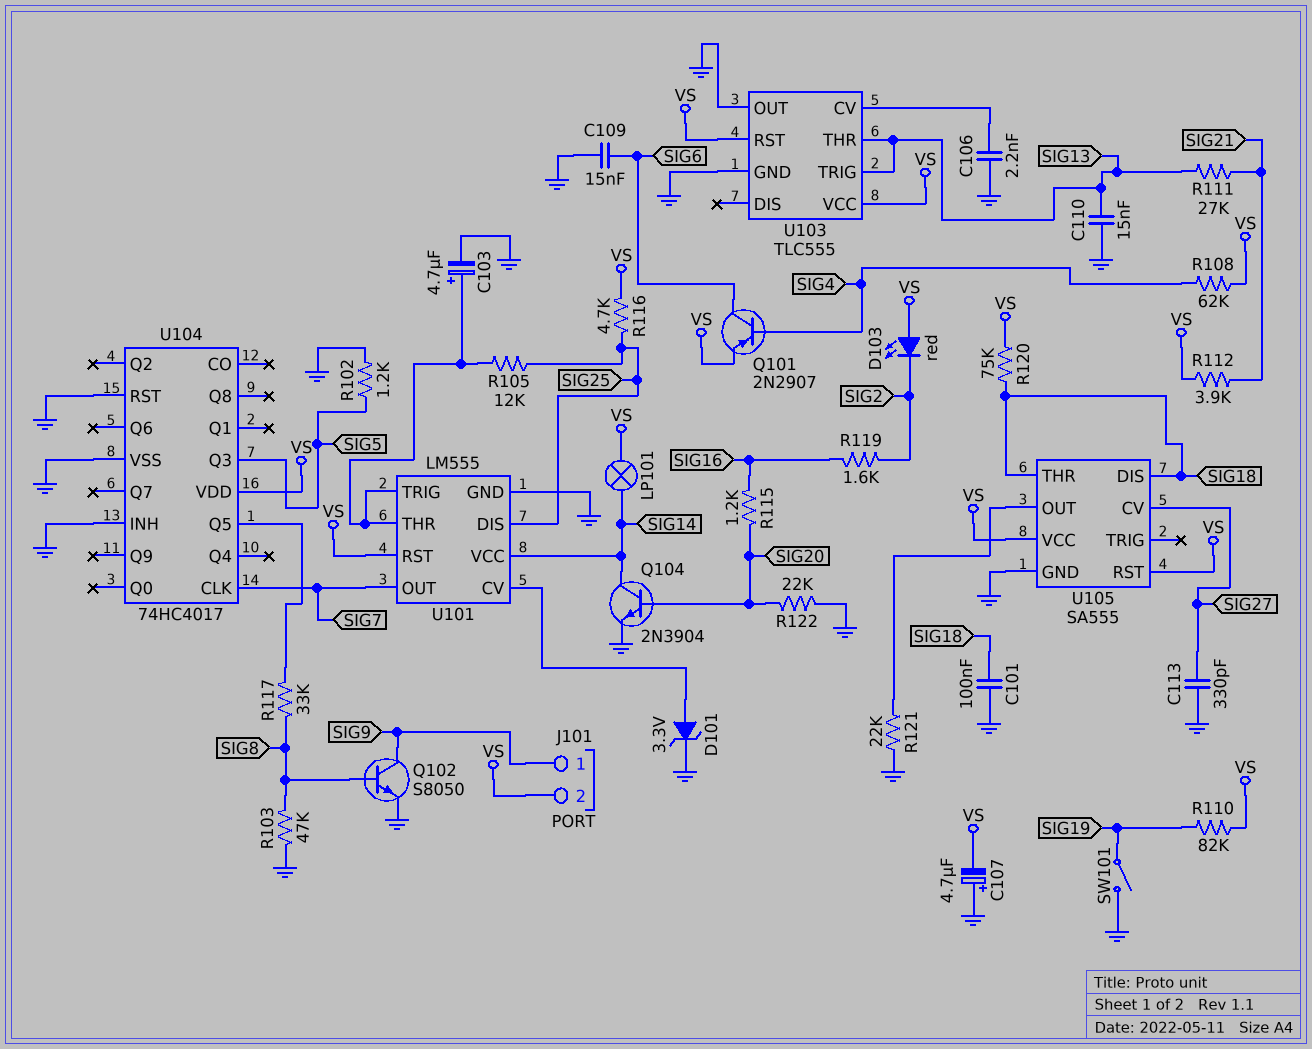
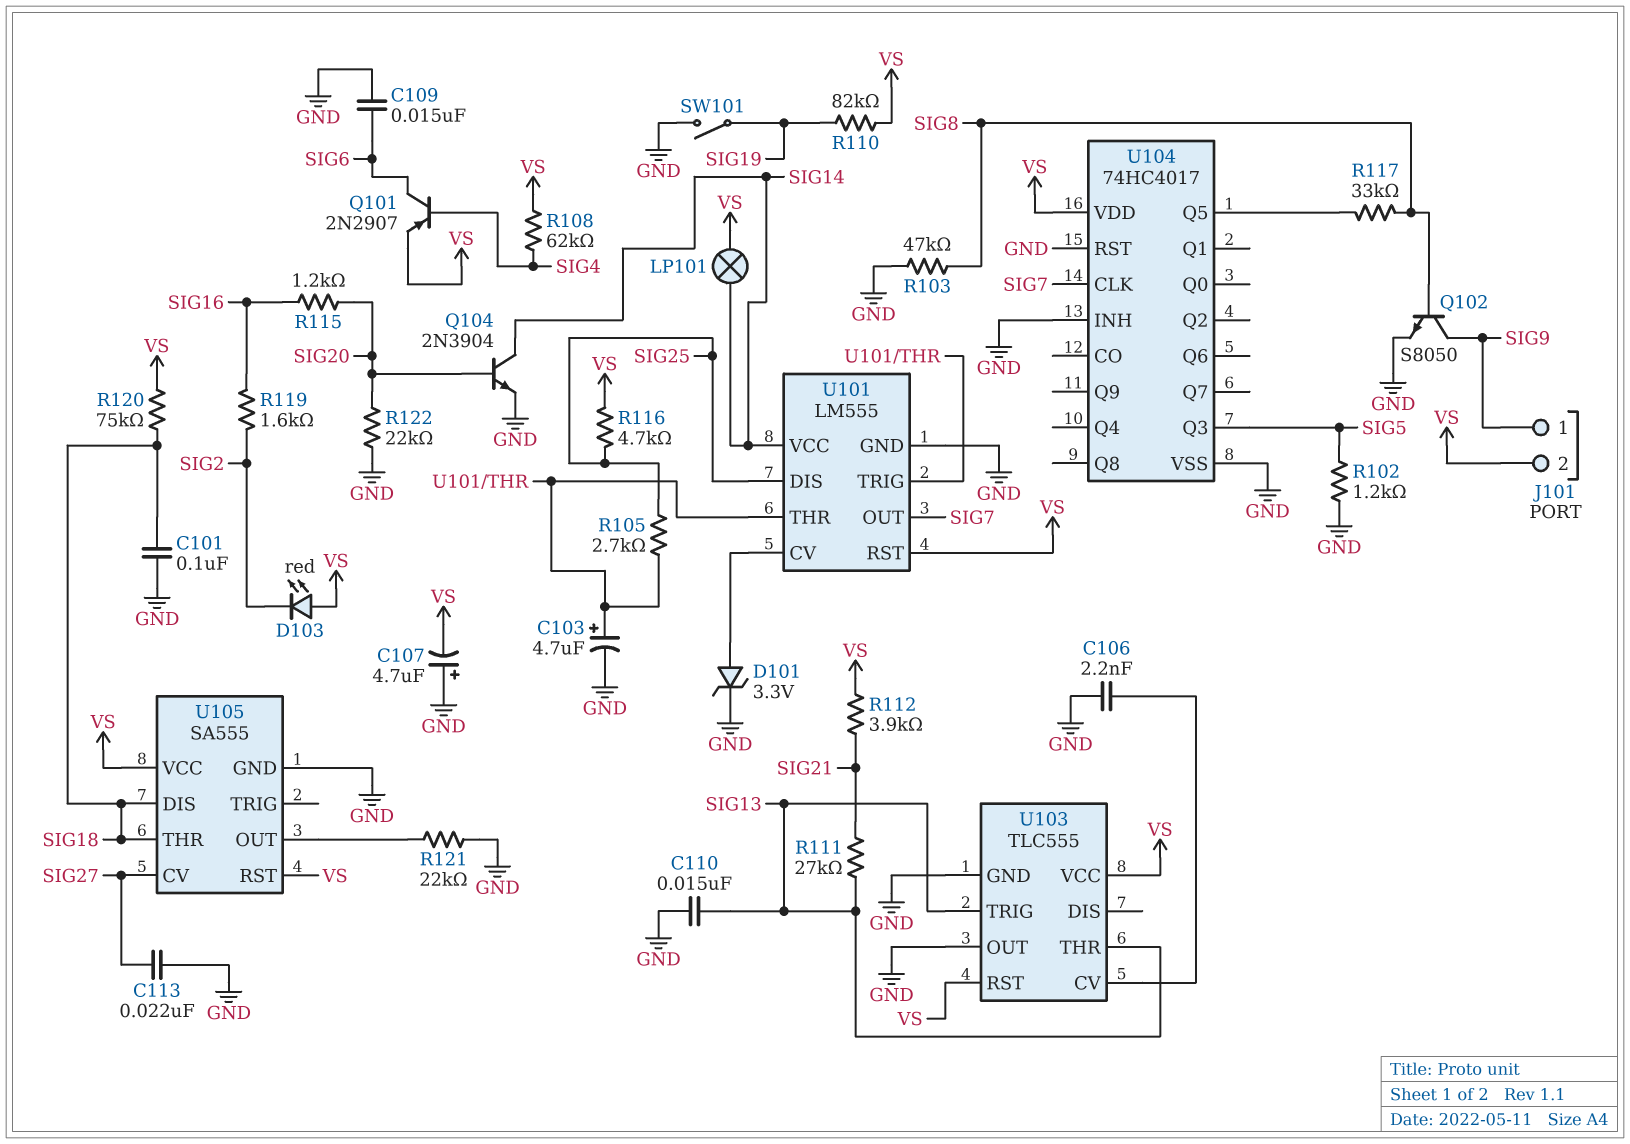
C113: 330pF (GND, SIG27) -> 22nF (GND, SIG27)
R105: 12k (SIG25, U101/THR) -> 2.7k (SIG25, U101/THR)

